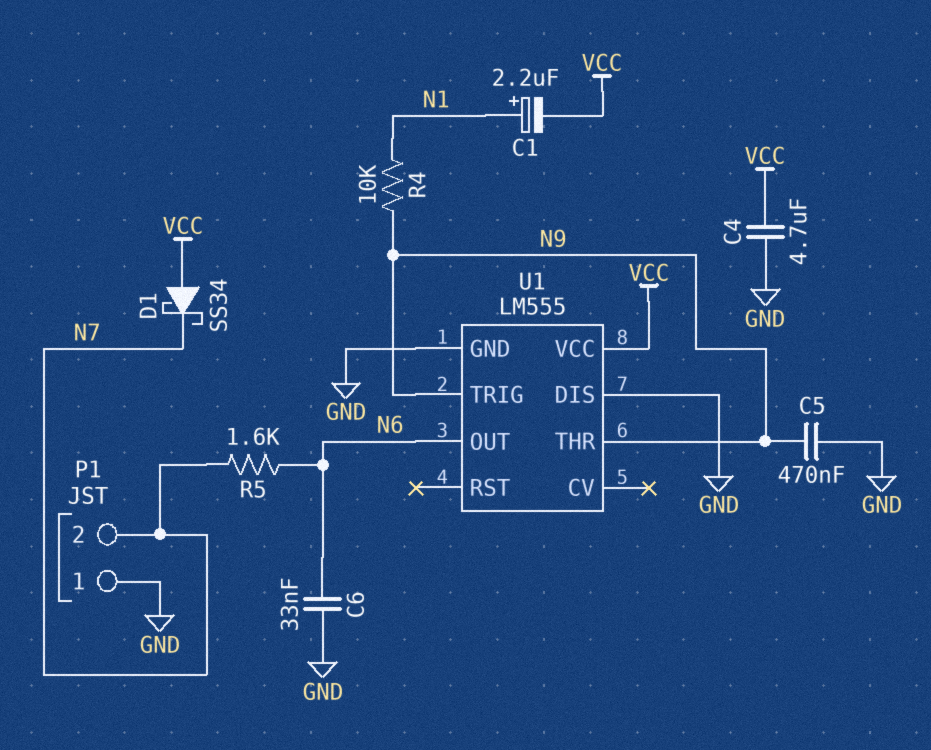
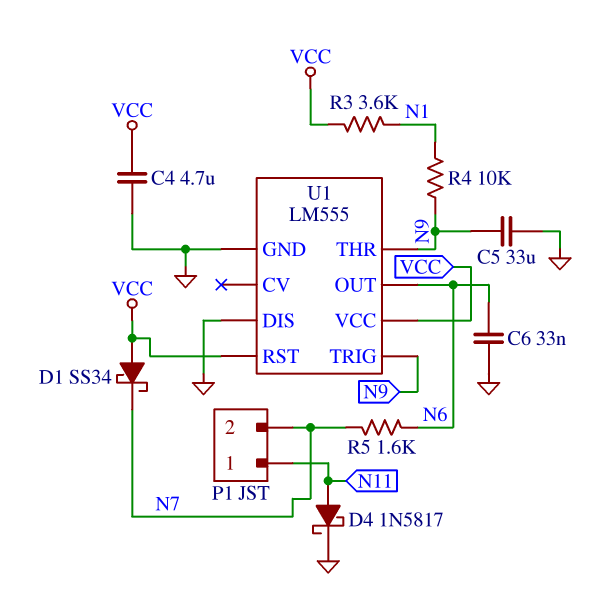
C1: 2.2uF (plus N1, minus VCC) -> none
C5: 470nF (GND, N9) -> 33uF (GND, N9)
D4: none -> schottky 1N5817 (A N11, K GND)
P1 pin 1: GND -> N11
R3: none -> 3.6k (N1, VCC)
U1 pin RST: none -> VCC

